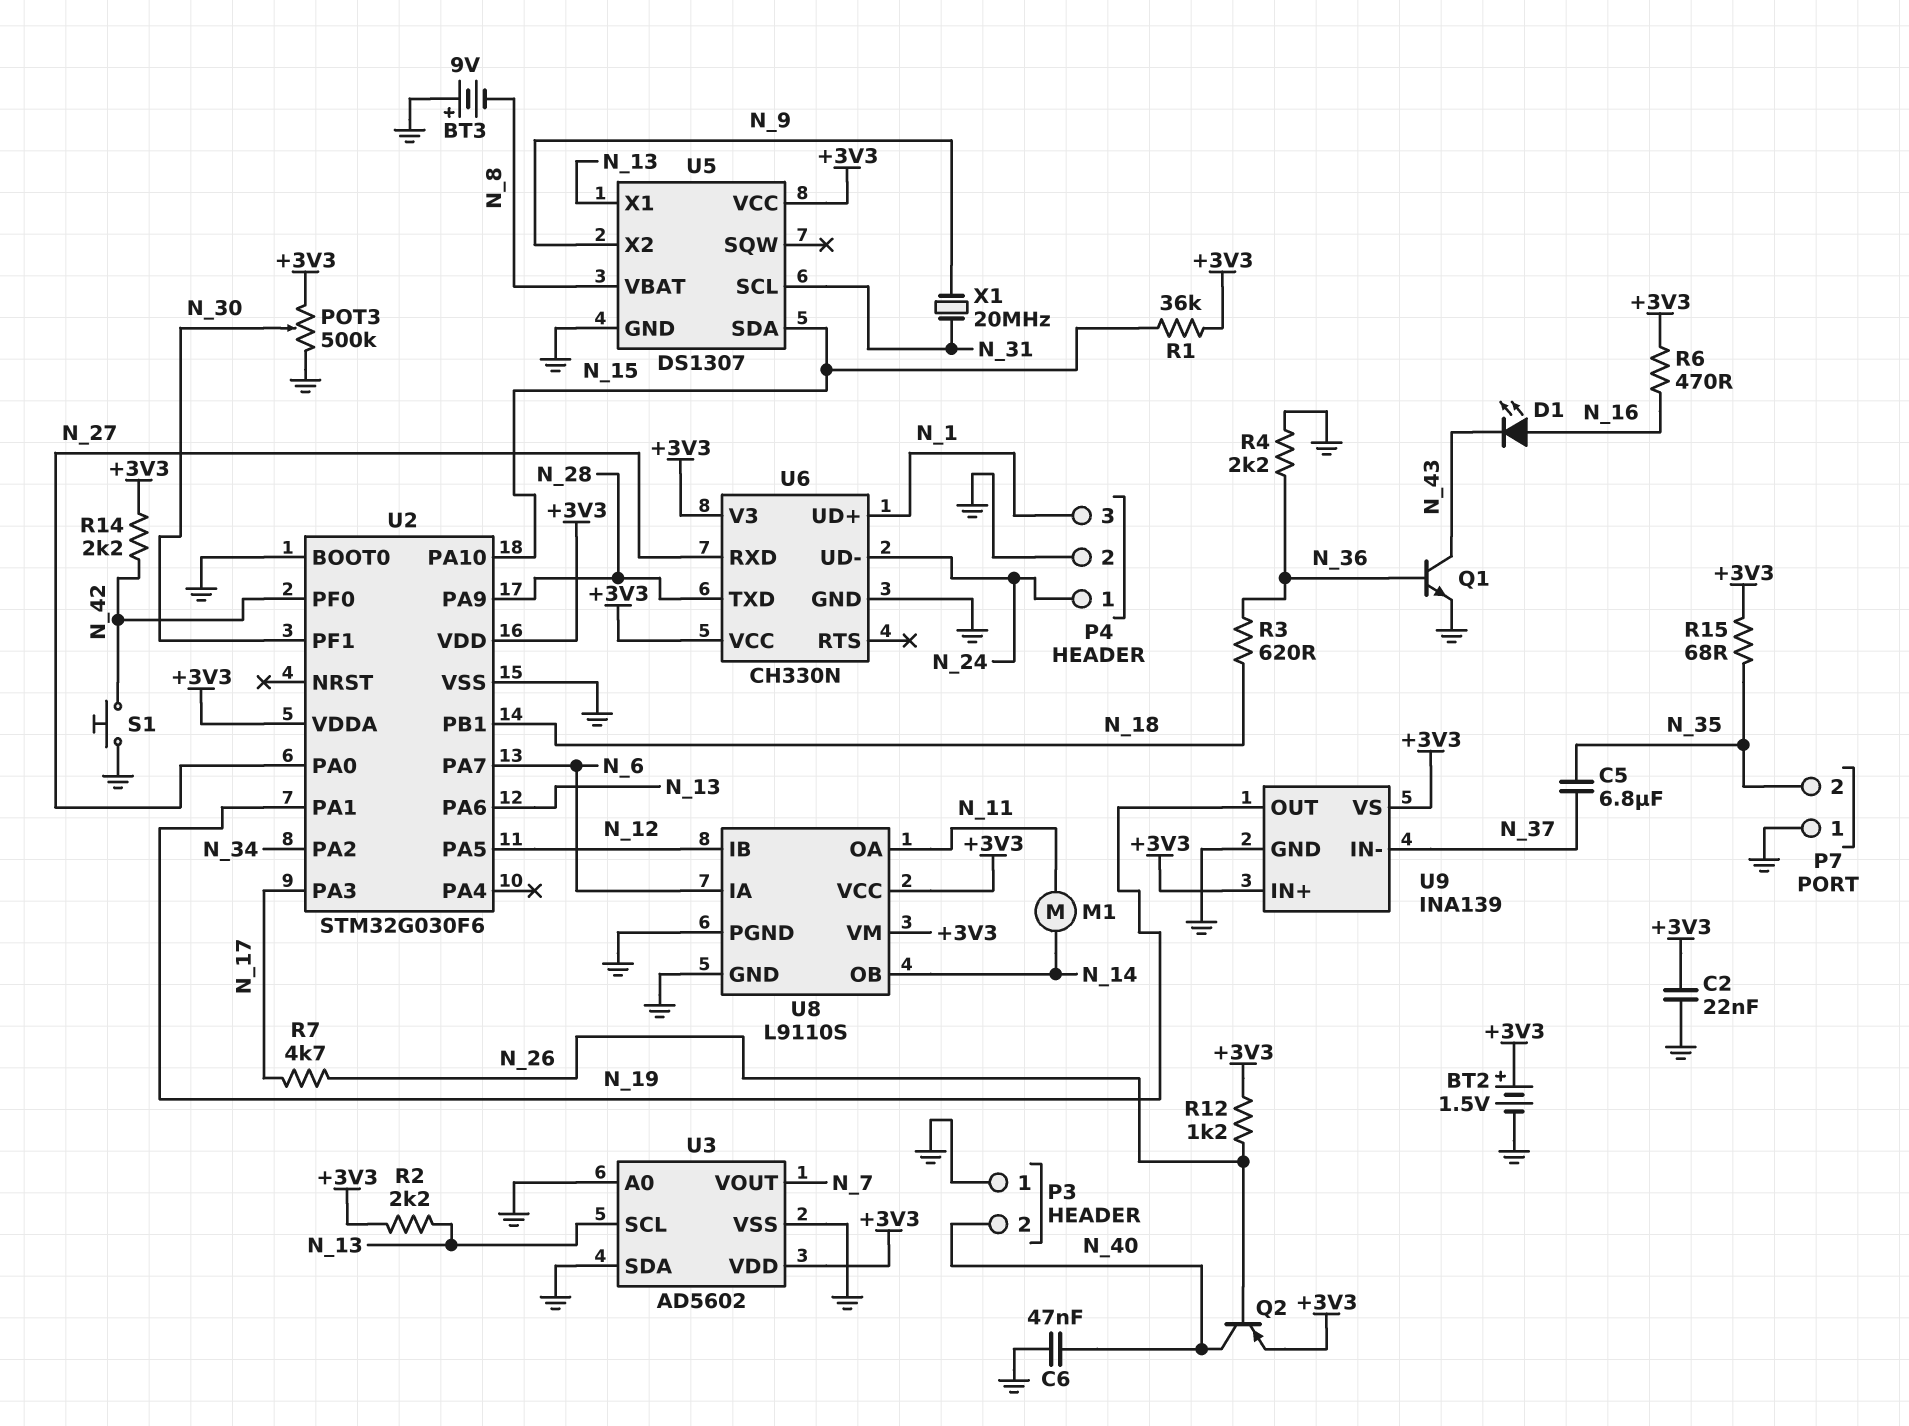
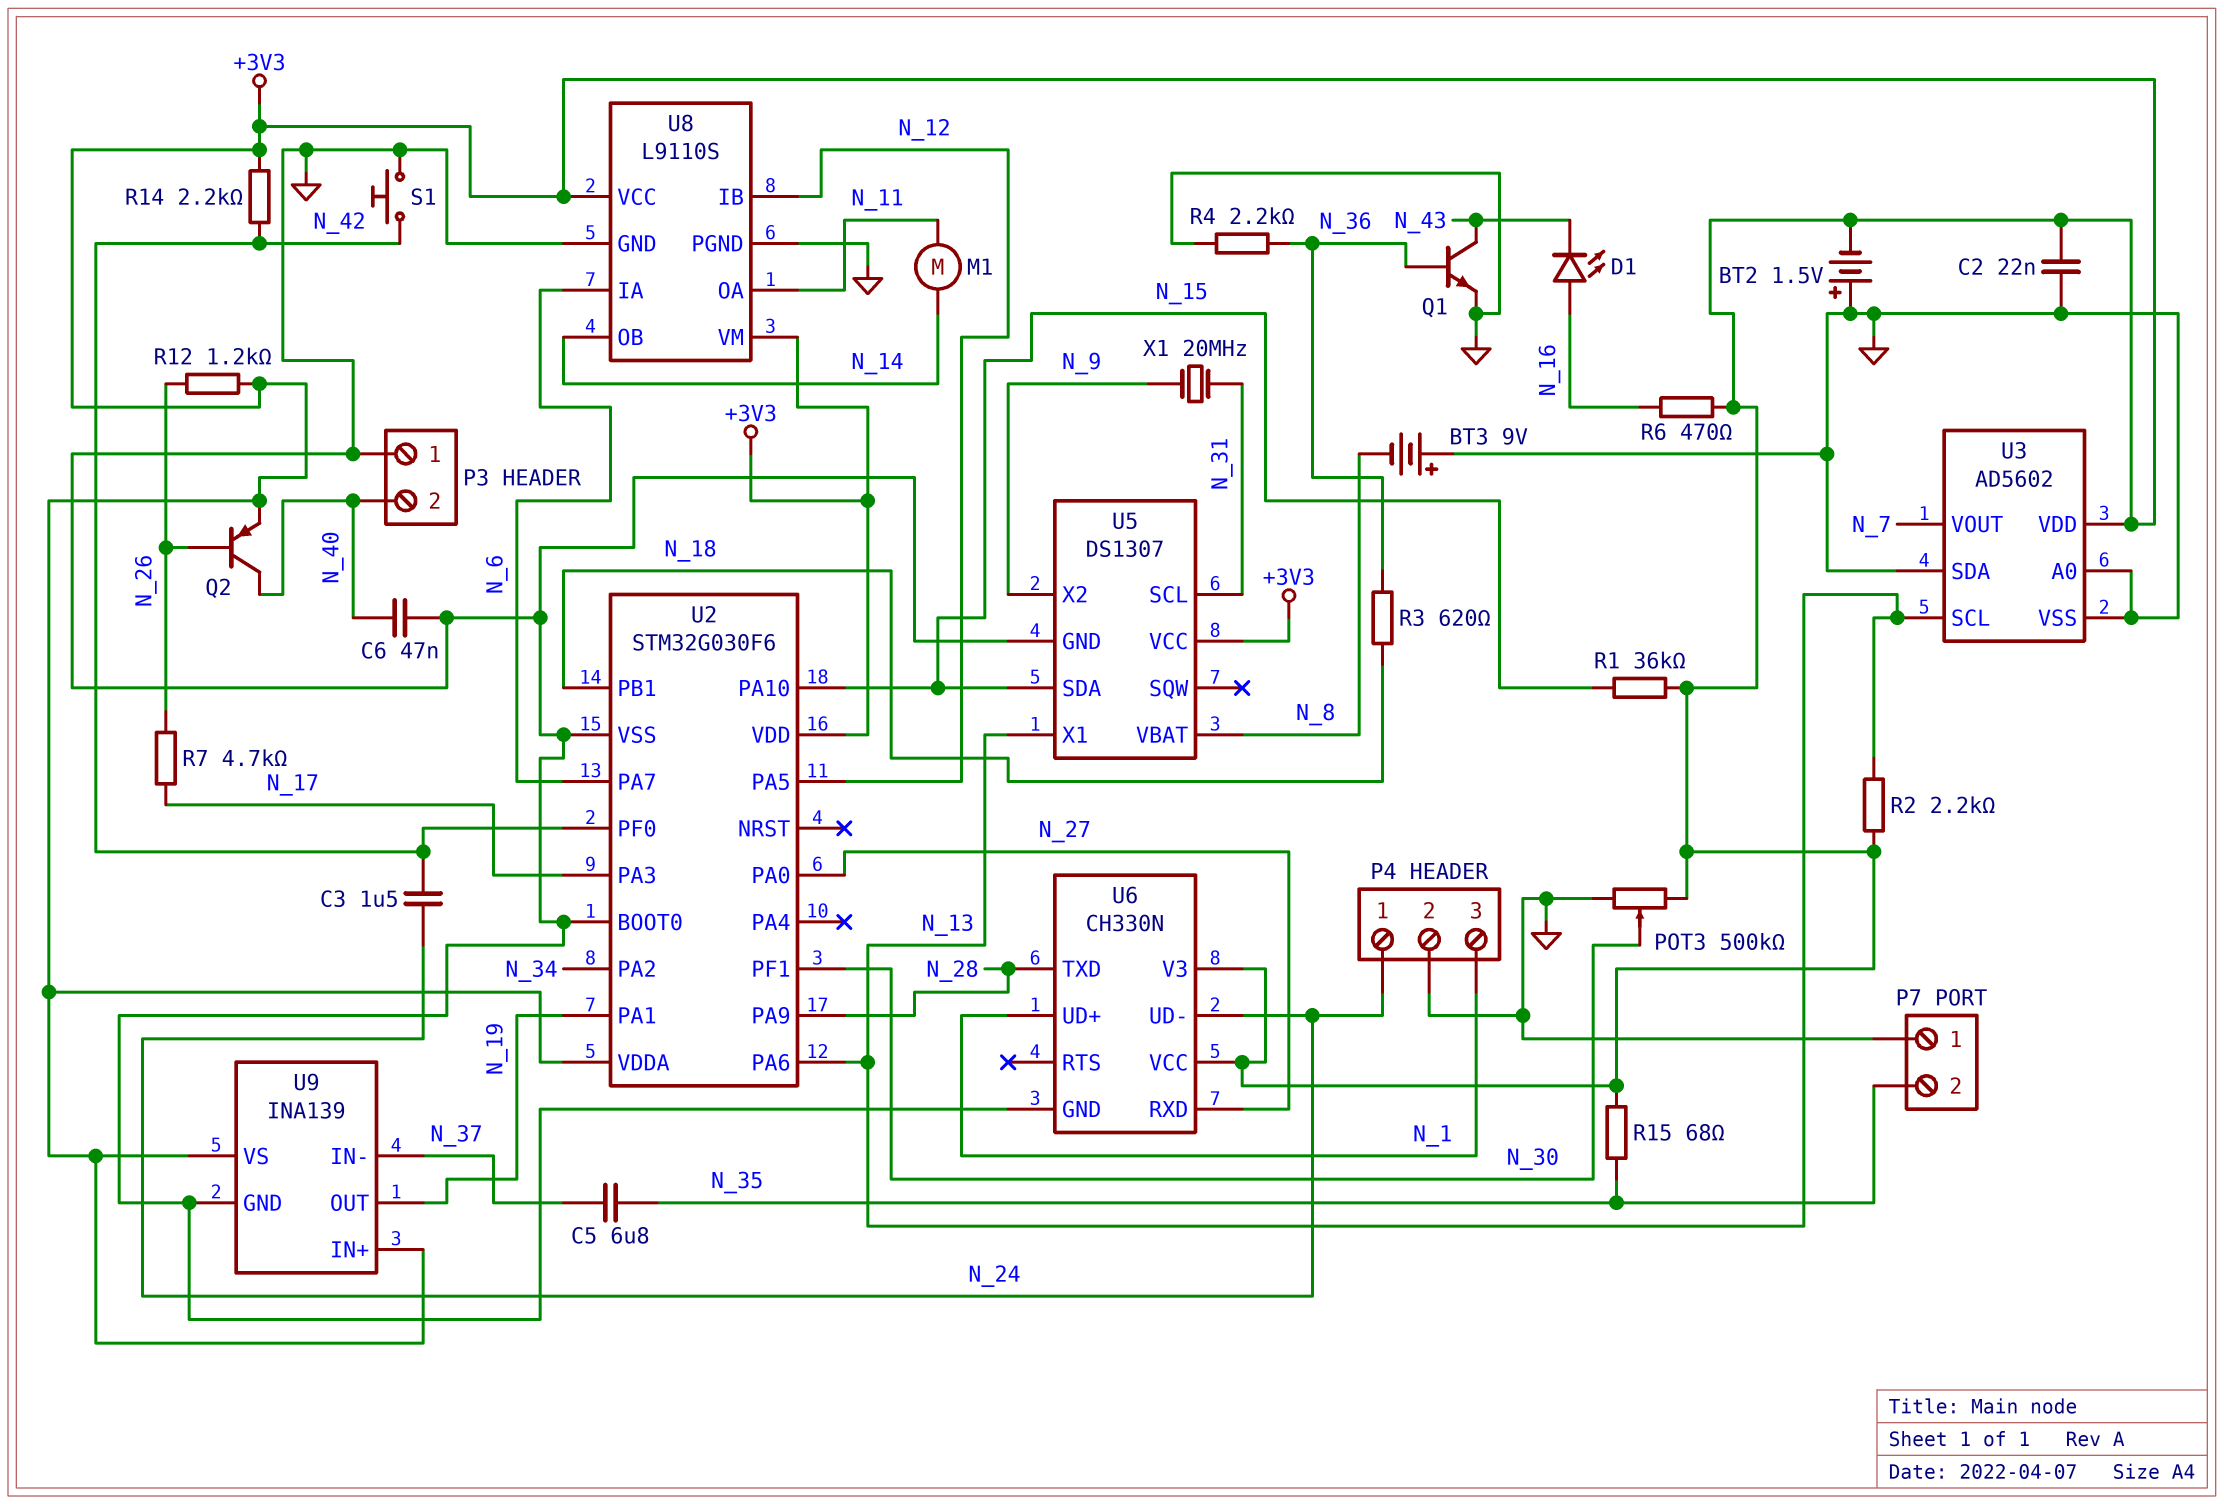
BT2: 1.5V (plus +3V3, minus GND) -> 1.5V (plus GND, minus +3V3)
C3: none -> 1.5uF (N_24, N_42)

